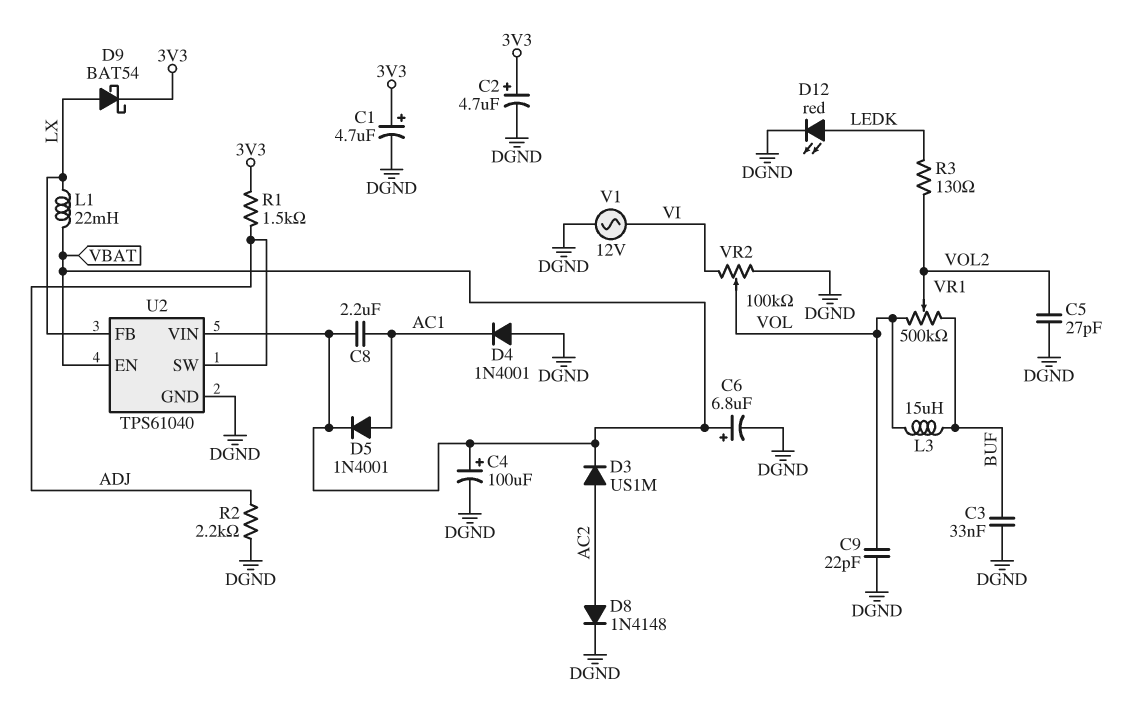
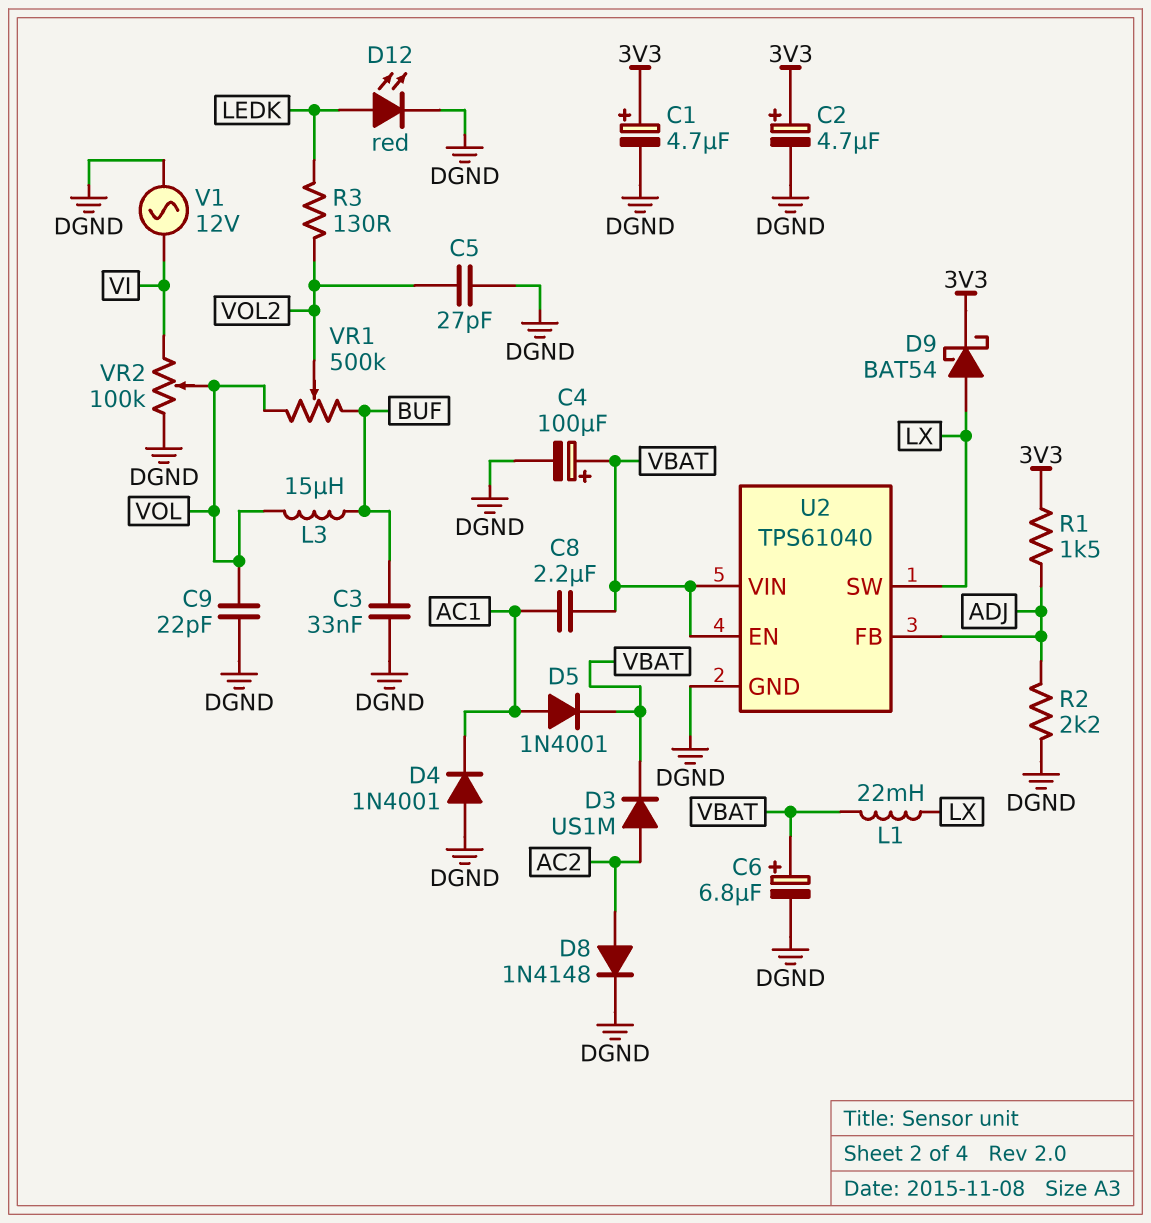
U2 pin FB: LX -> ADJ
U2 pin SW: ADJ -> LX

